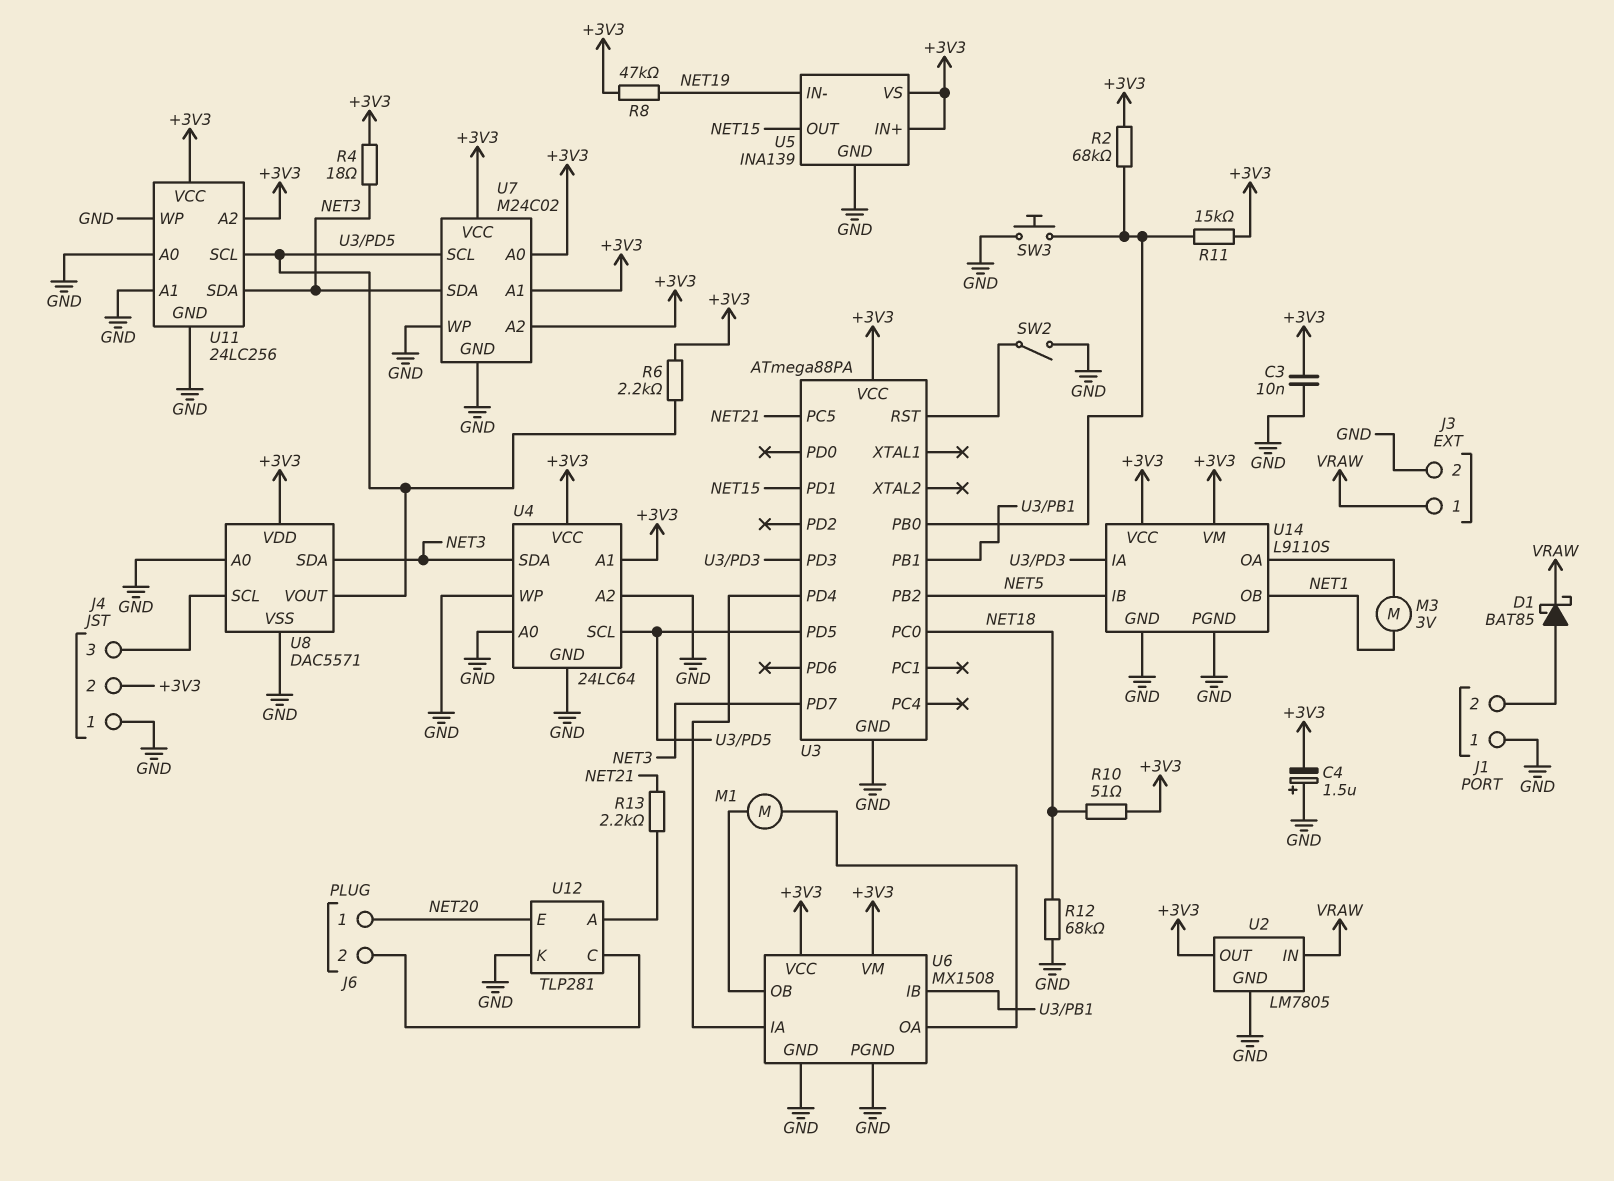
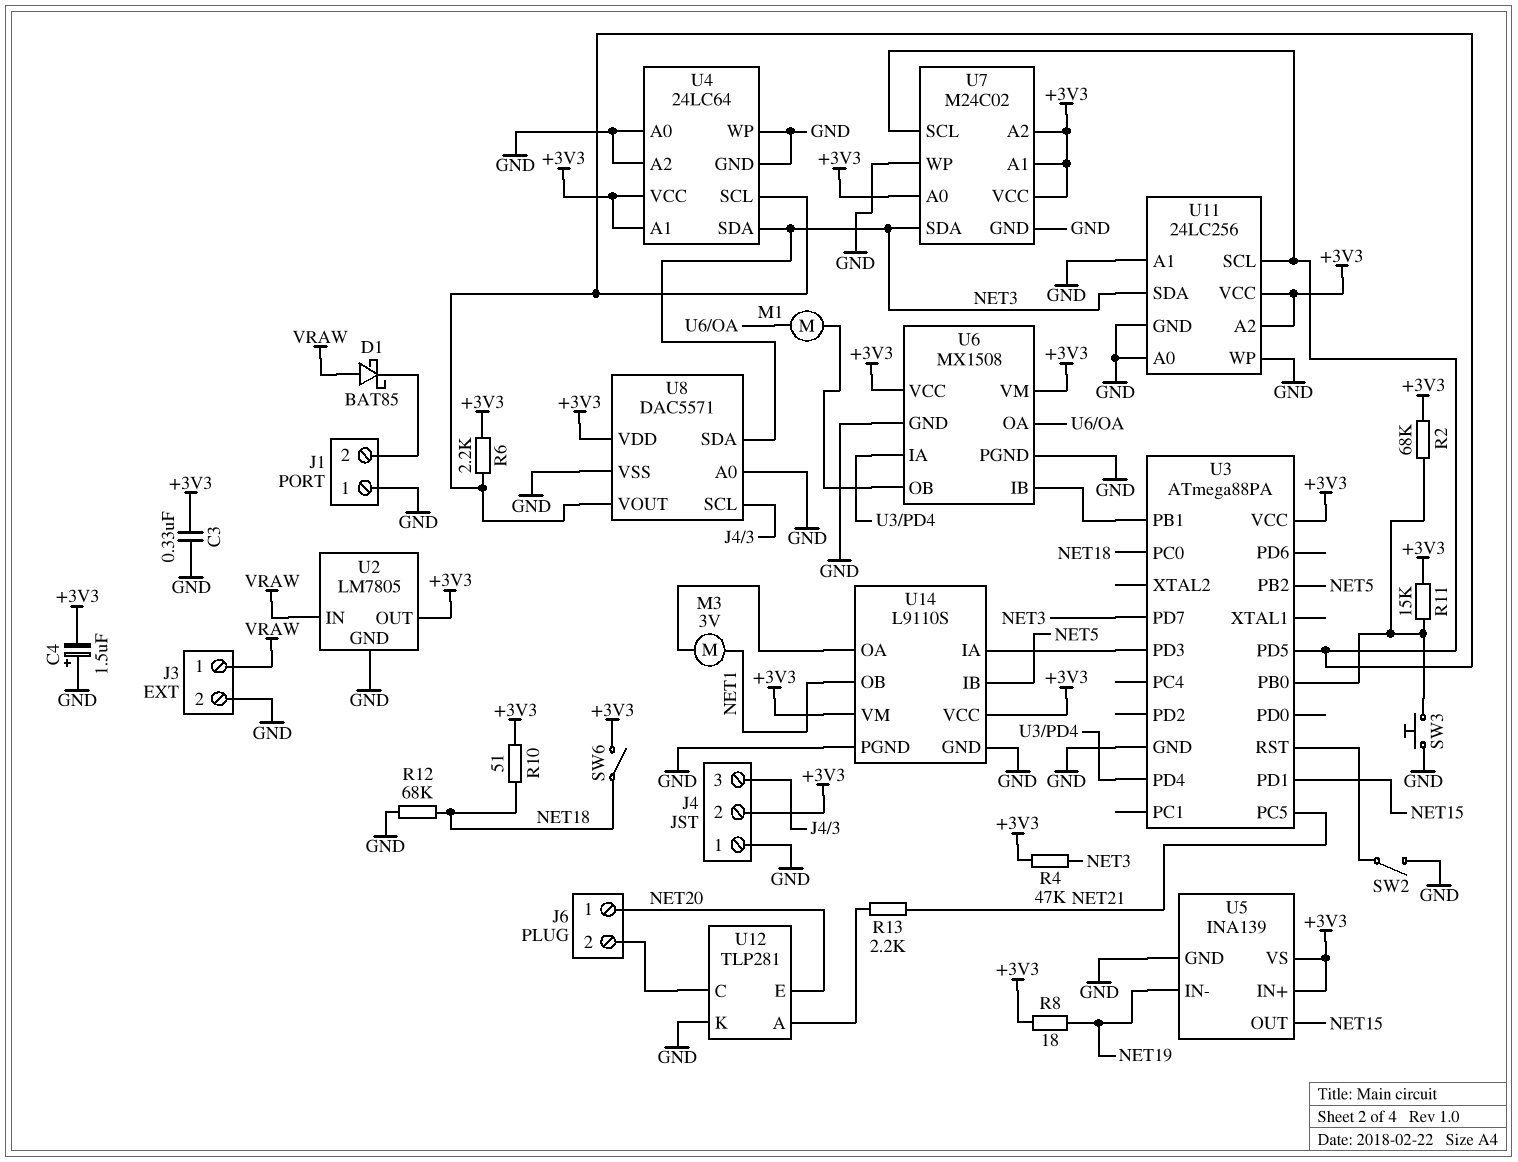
C3: 10nF (+3V3, GND) -> 330nF (+3V3, GND)
D1: schottky BAT85 (A J1/2, K VRAW) -> schottky BAT85 (A VRAW, K J1/2)
R4: 18 (+3V3, NET3) -> 47k (+3V3, NET3)
R8: 47k (+3V3, NET19) -> 18 (+3V3, NET19)
SW6: none -> switch (+3V3, NET18)

